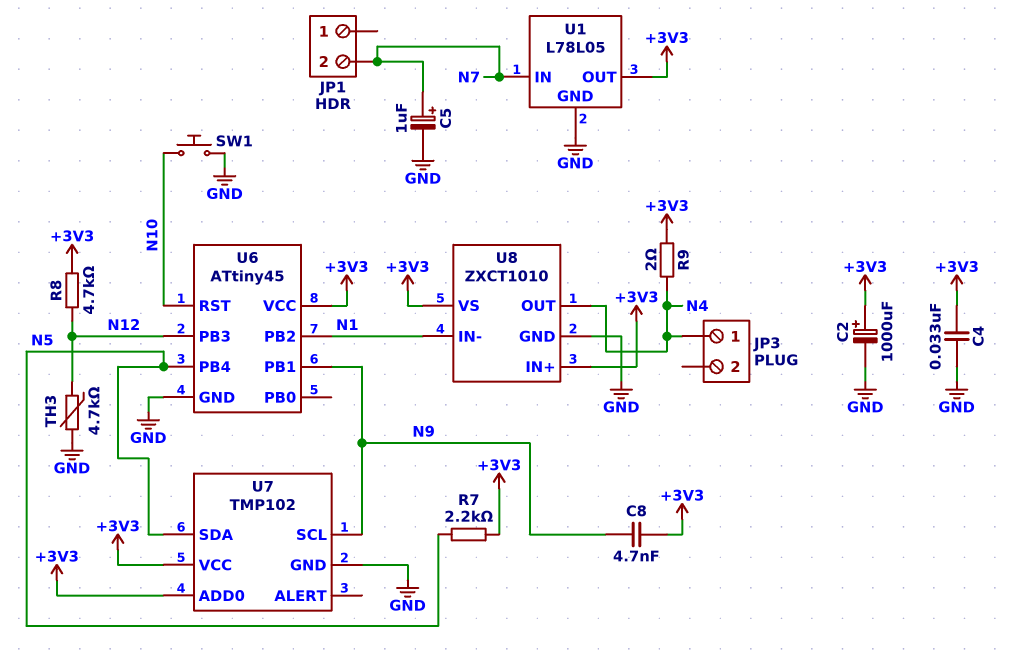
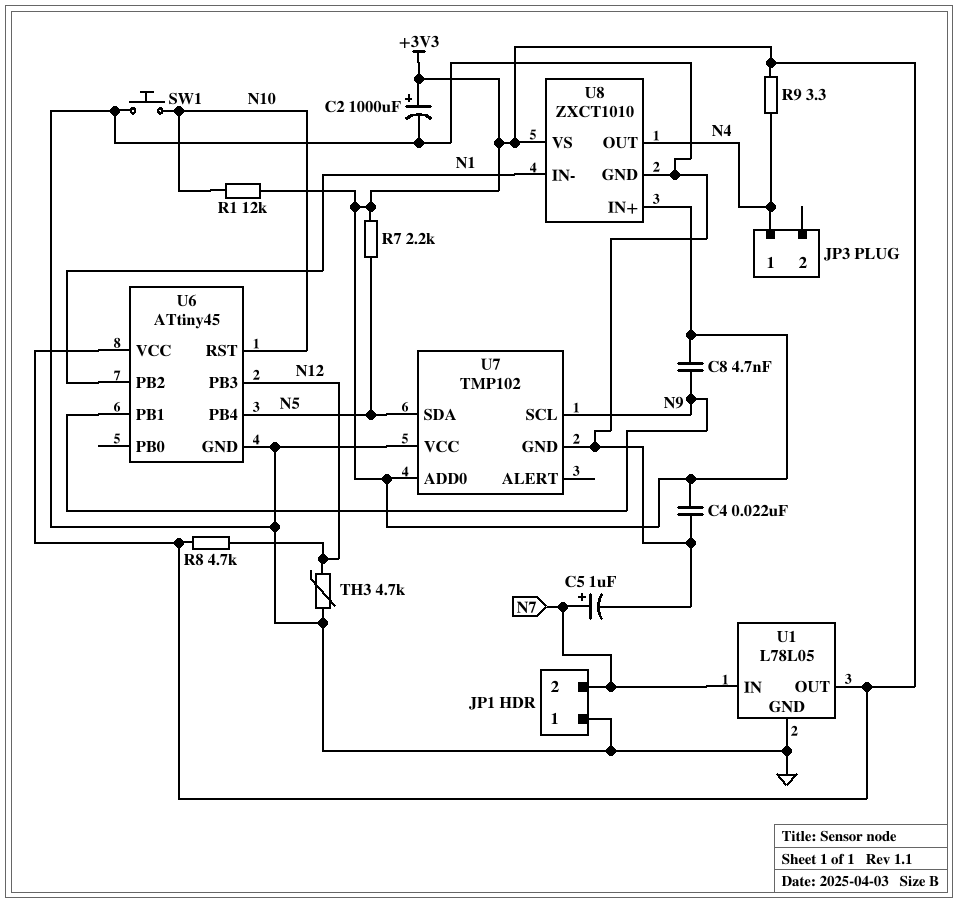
C4: 33nF (+3V3, GND) -> 22nF (+3V3, GND)
JP1 pin 1: none -> GND
R1: none -> 12k (+3V3, N10)
R9: 2 (+3V3, N4) -> 3.3 (+3V3, N4)
U7 pin VCC: +3V3 -> GND

